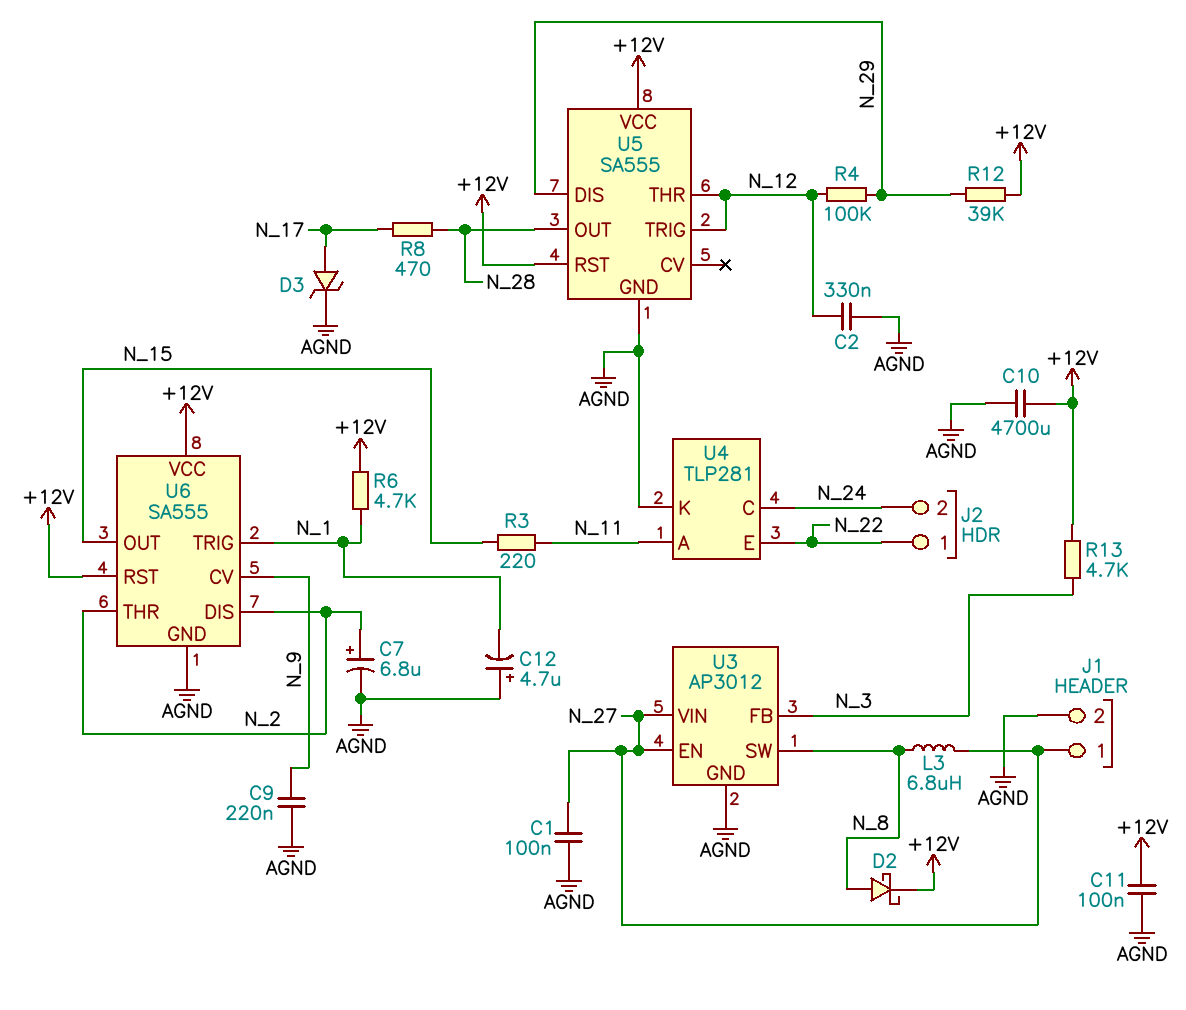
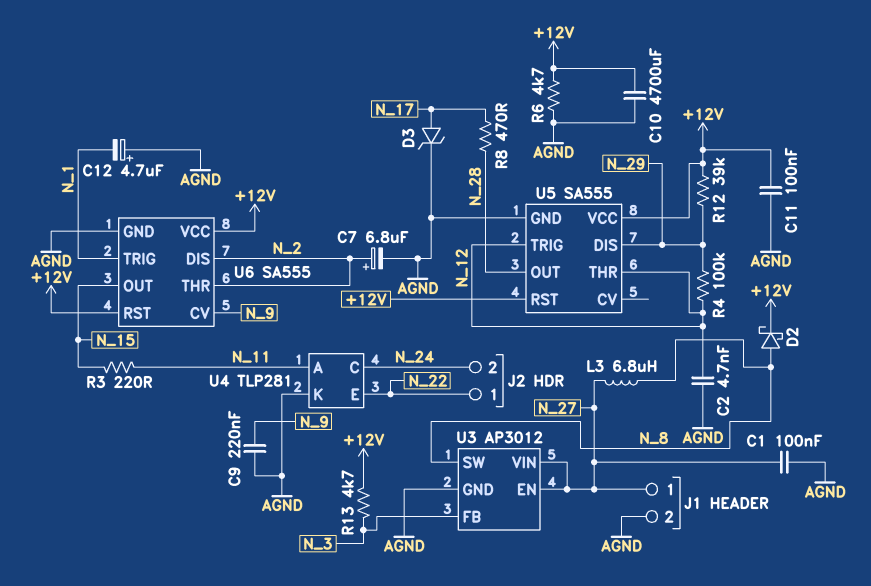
C2: 330nF (AGND, N_12) -> 4.7nF (AGND, N_12)
R6: 4.7k (+12V, N_1) -> 4.7k (+12V, AGND)

